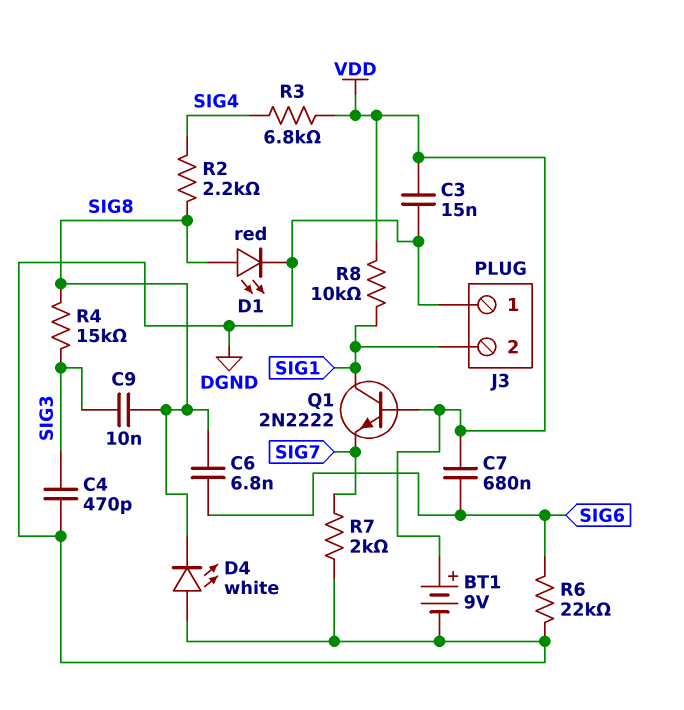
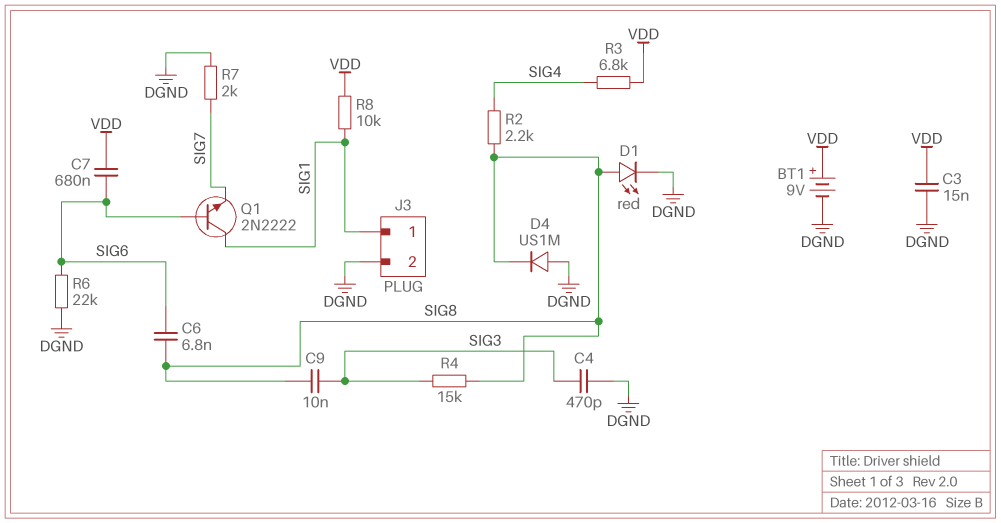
D4: LED white (A DGND, K SIG8) -> diode US1M (A DGND, K SIG8)
J3 pin 1: DGND -> SIG1
J3 pin 2: SIG1 -> DGND
Q1: NPN 2N2222 (B VDD, C SIG1, E SIG7) -> NPN 2N2222 (B SIG6, C SIG1, E SIG7)

